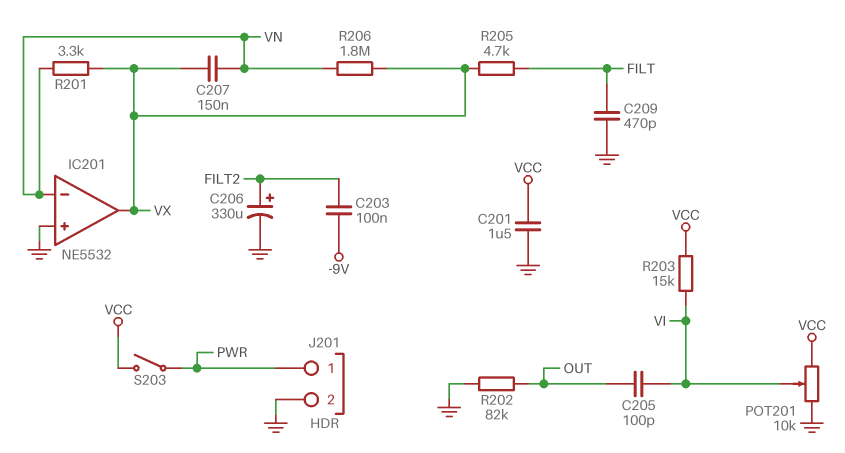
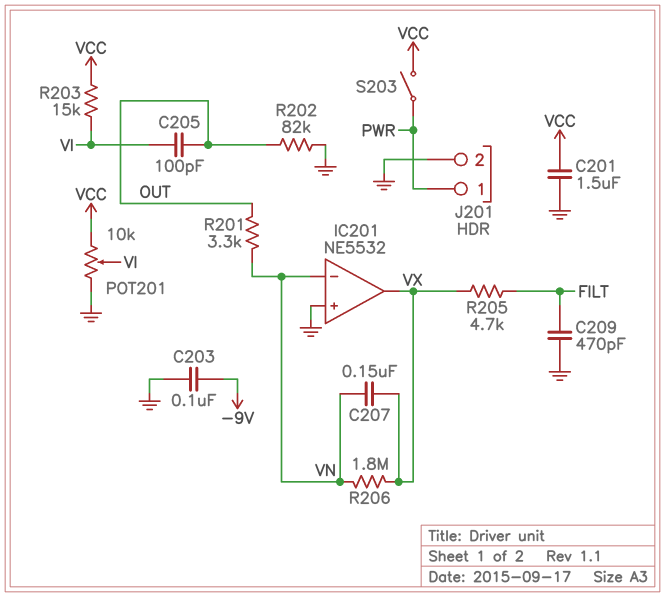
C203: 100nF (-9V, FILT2) -> 100nF (-9V, GND)
C206: 330uF (plus FILT2, minus GND) -> none
R201: 3.3k (VN, VX) -> 3.3k (OUT, VN)

